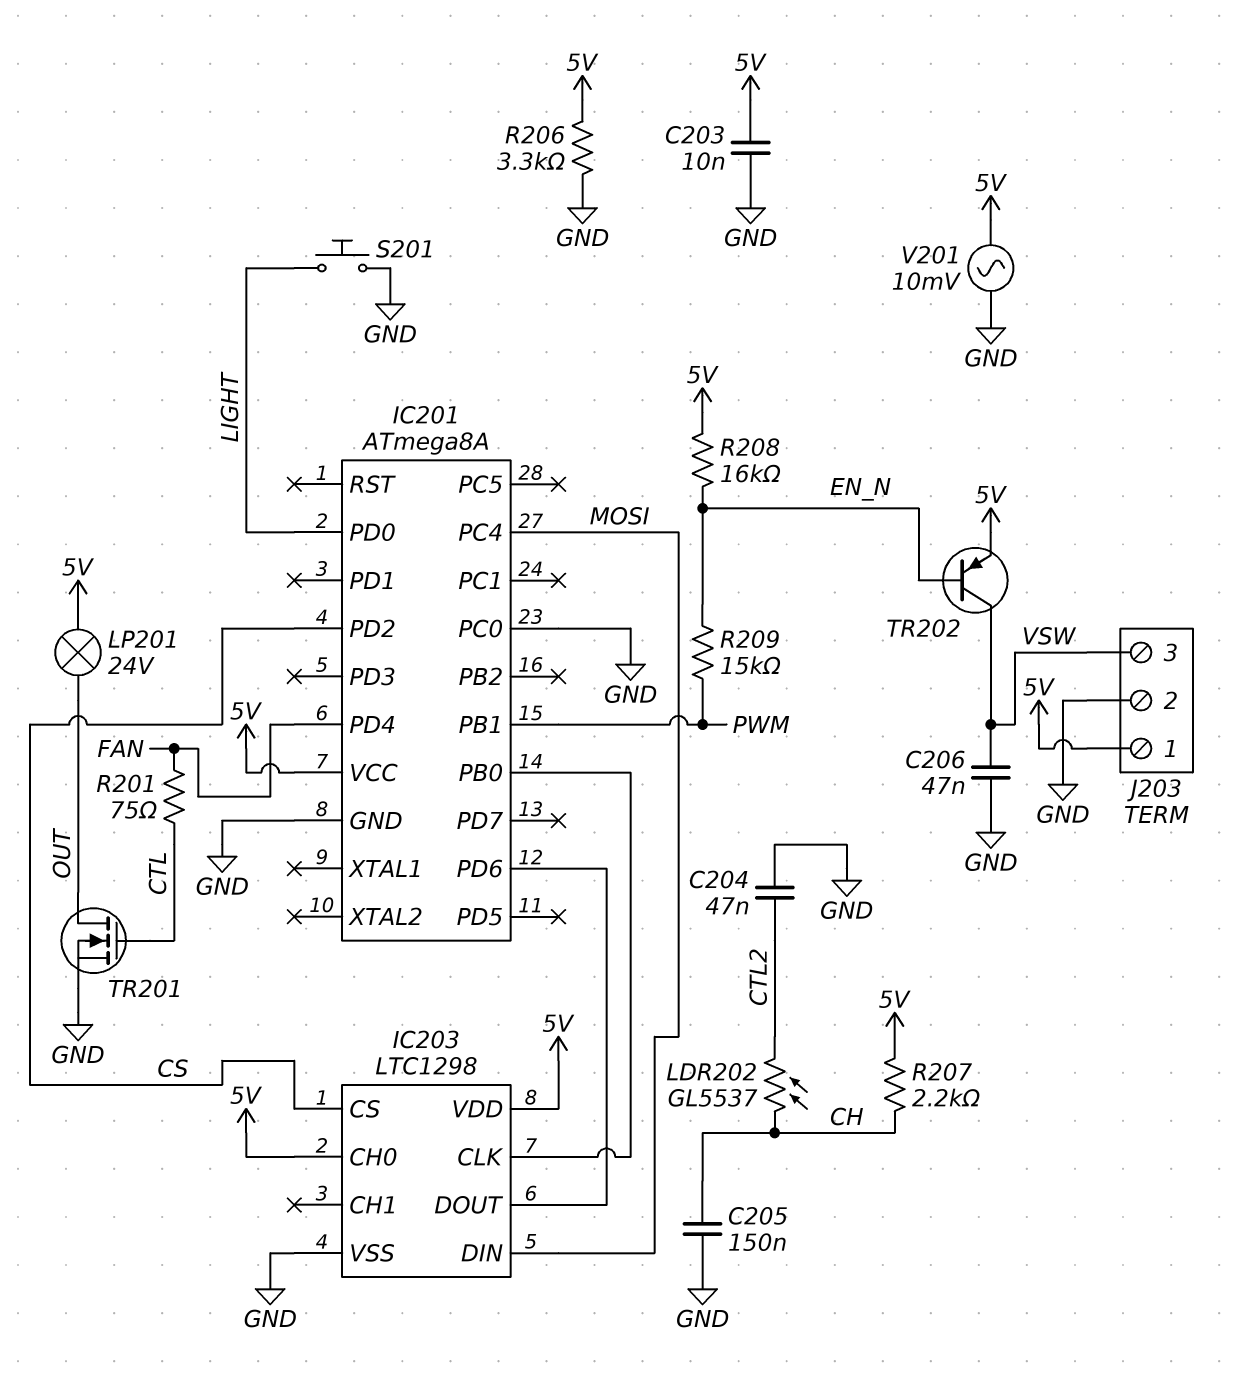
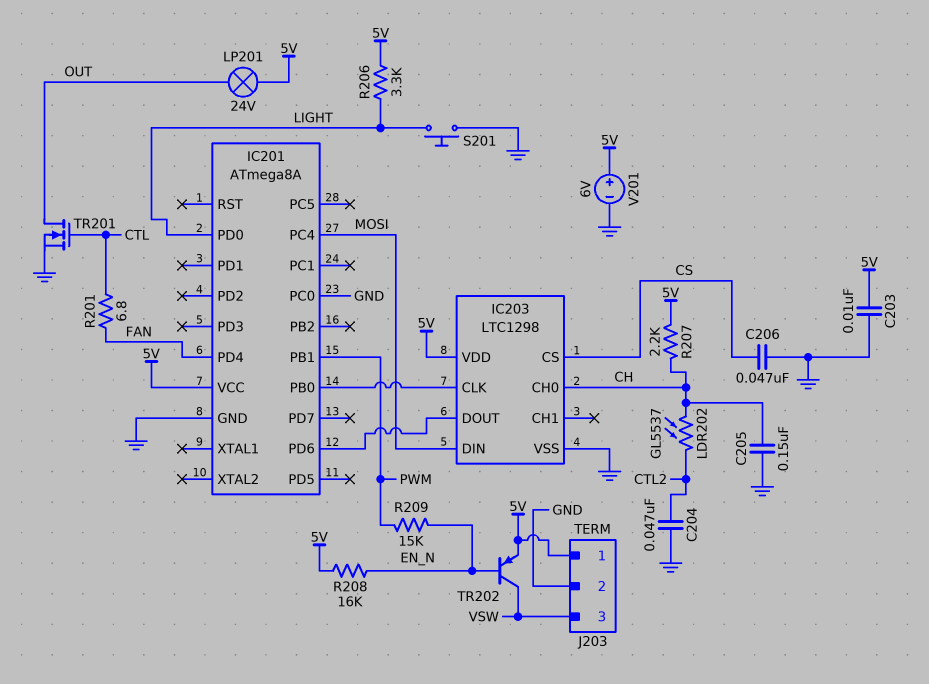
C206: 47nF (GND, VSW) -> 47nF (CS, GND)
IC201 pin PD2: CS -> none
IC203 pin CH0: 5V -> CH
R201: 75 (CTL, FAN) -> 6.8 (CTL, FAN)
R206: 3.3k (5V, GND) -> 3.3k (5V, LIGHT)
V201: AC 10mV (5V, GND) -> 6V (plus 5V, minus GND)

